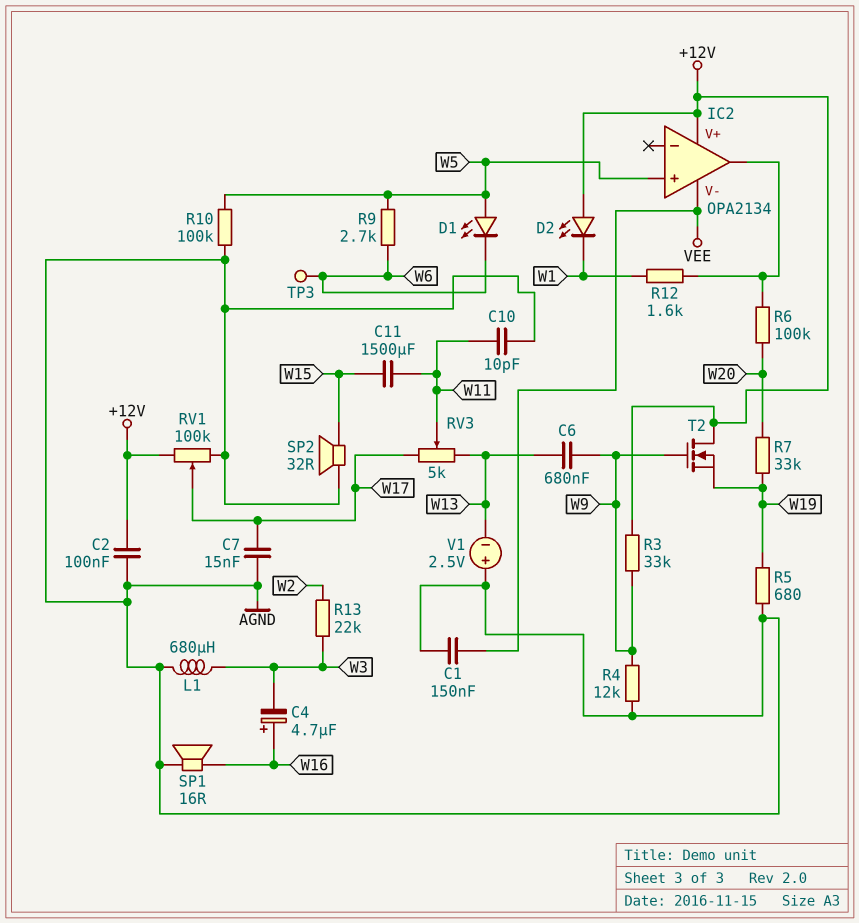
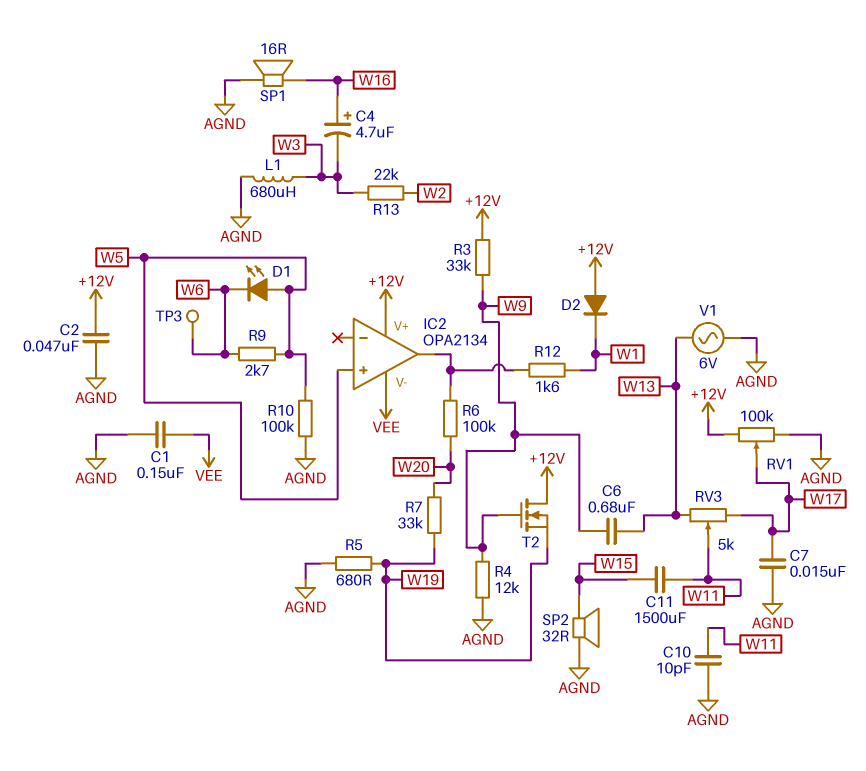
C2: 100nF (+12V, AGND) -> 47nF (+12V, AGND)
D2: LED (A +12V, K W1) -> diode (A +12V, K W1)
V1: 2.5V (plus AGND, minus W13) -> AC 6V (AGND, W13)

